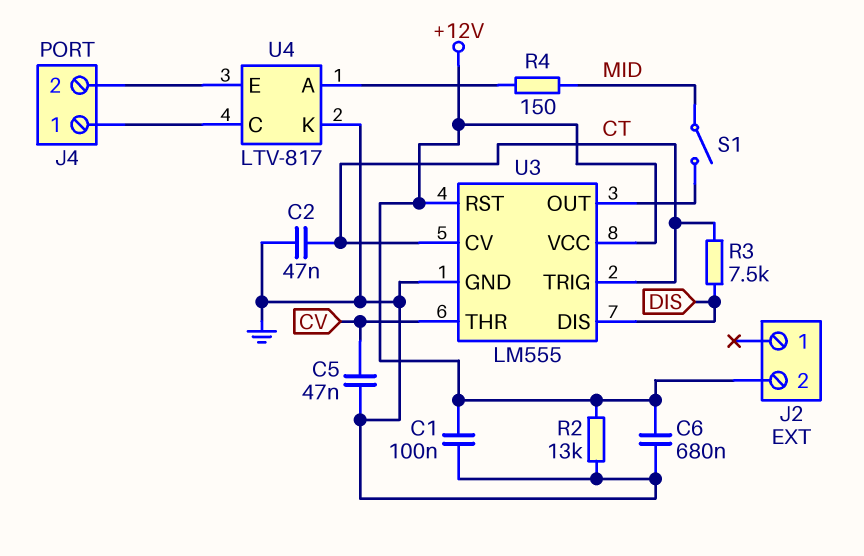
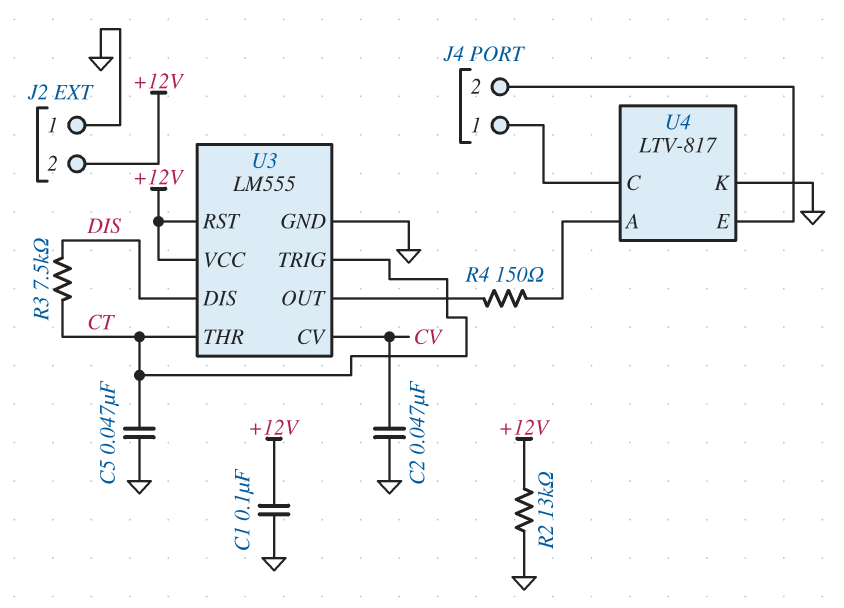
C2: 47nF (CT, GND) -> 47nF (CV, GND)
C5: 47nF (CV, GND) -> 47nF (CT, GND)
C6: 680nF (+12V, GND) -> none
J2 pin 1: none -> GND
R4: 150 (MID, U4/A) -> 150 (U3/OUT, U4/A)
S1: switch (MID, U3/OUT) -> none
U3 pin CV: CT -> CV
U3 pin THR: CV -> CT

